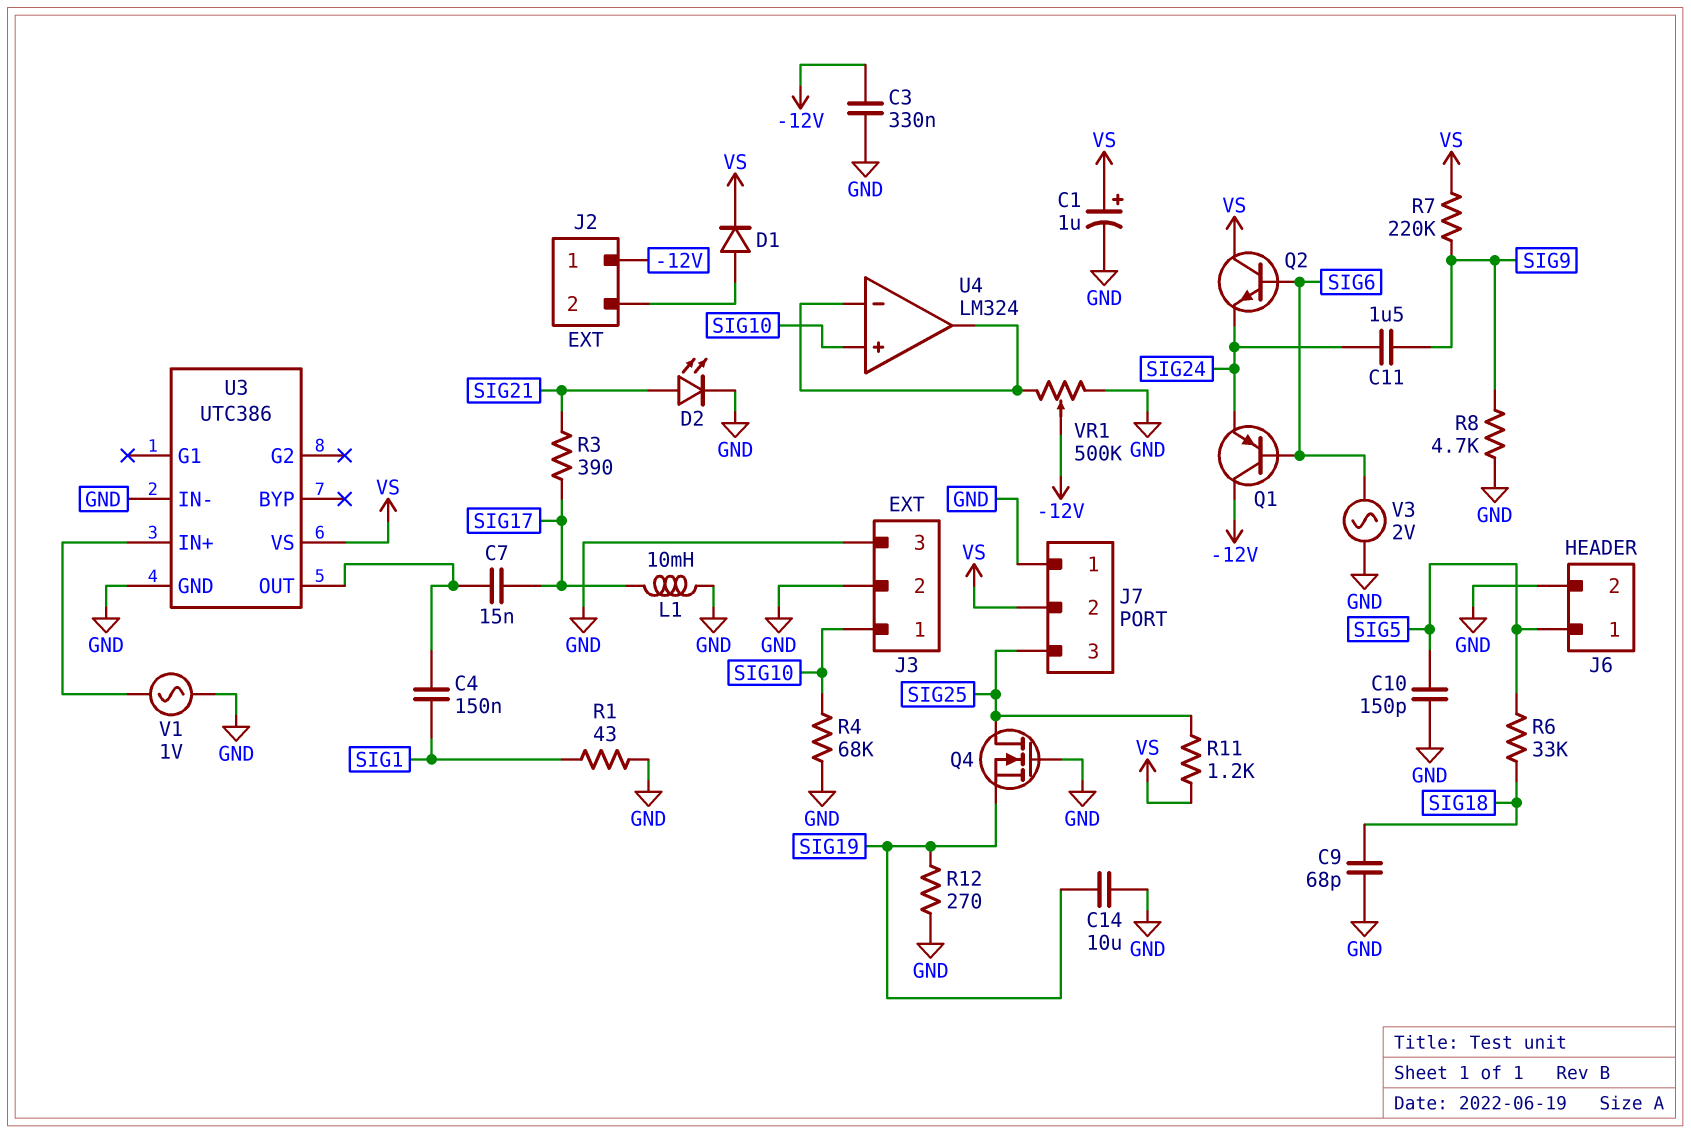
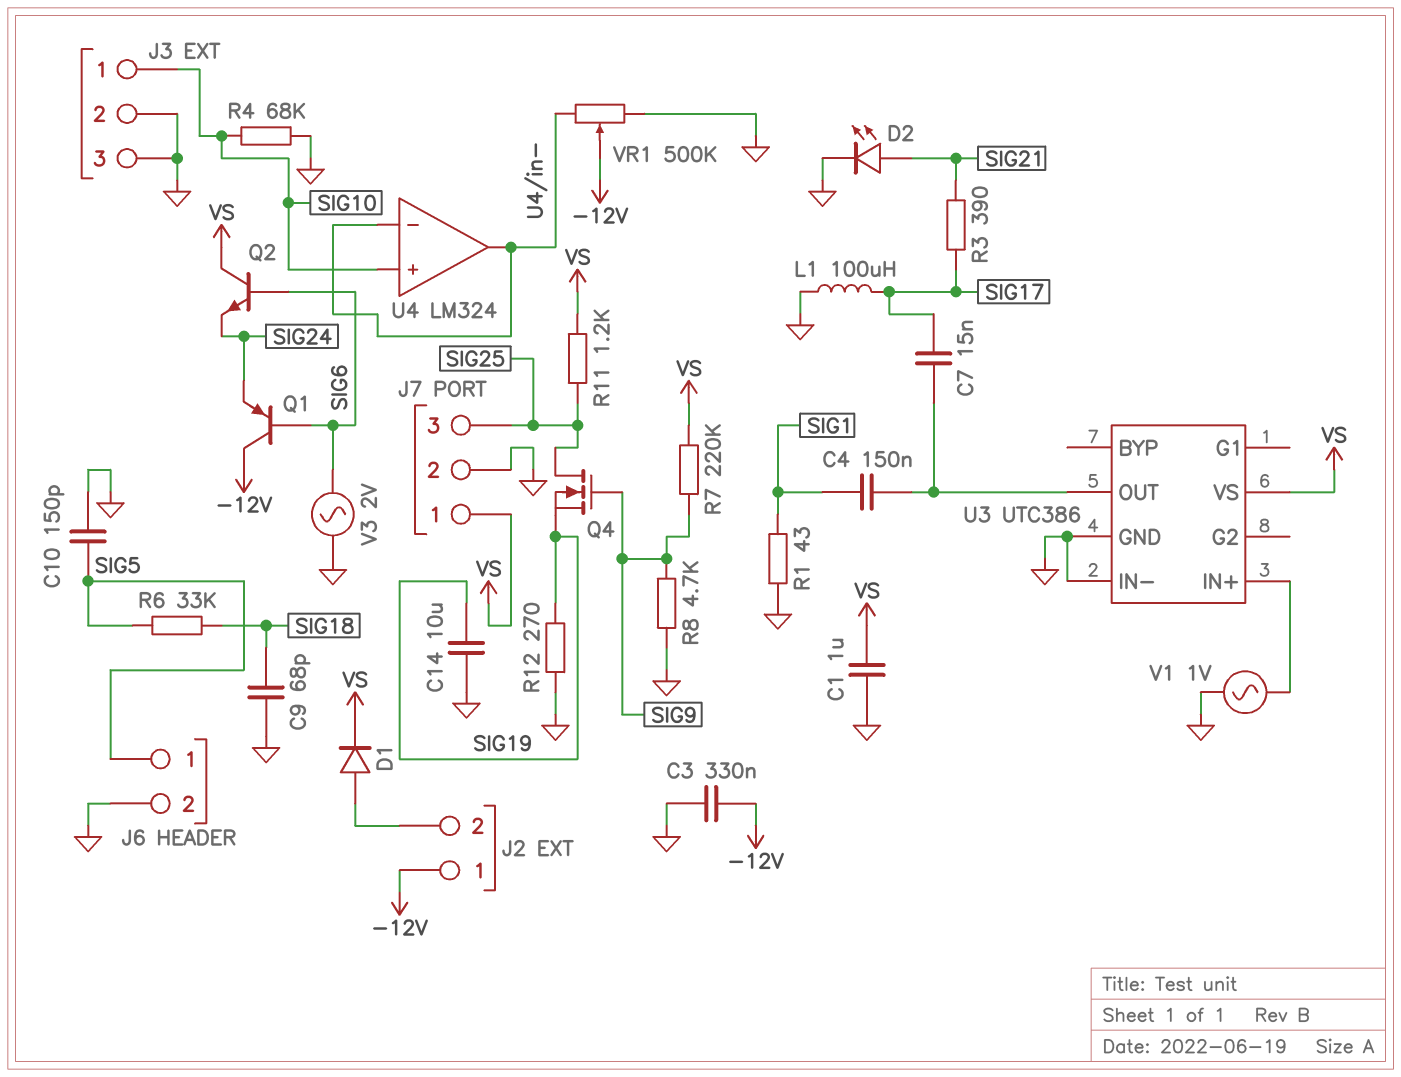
C1: 1uF (plus VS, minus GND) -> 1uF (GND, VS)
C11: 1.5uF (SIG9, SIG24) -> none
J7 pin 1: GND -> VS
J7 pin 2: VS -> GND
L1: 10mH (GND, SIG17) -> 100uH (GND, SIG17)
Q4: NMOS (G GND, D SIG25, S SIG19) -> NMOS (G SIG9, D SIG25, S SIG19)

